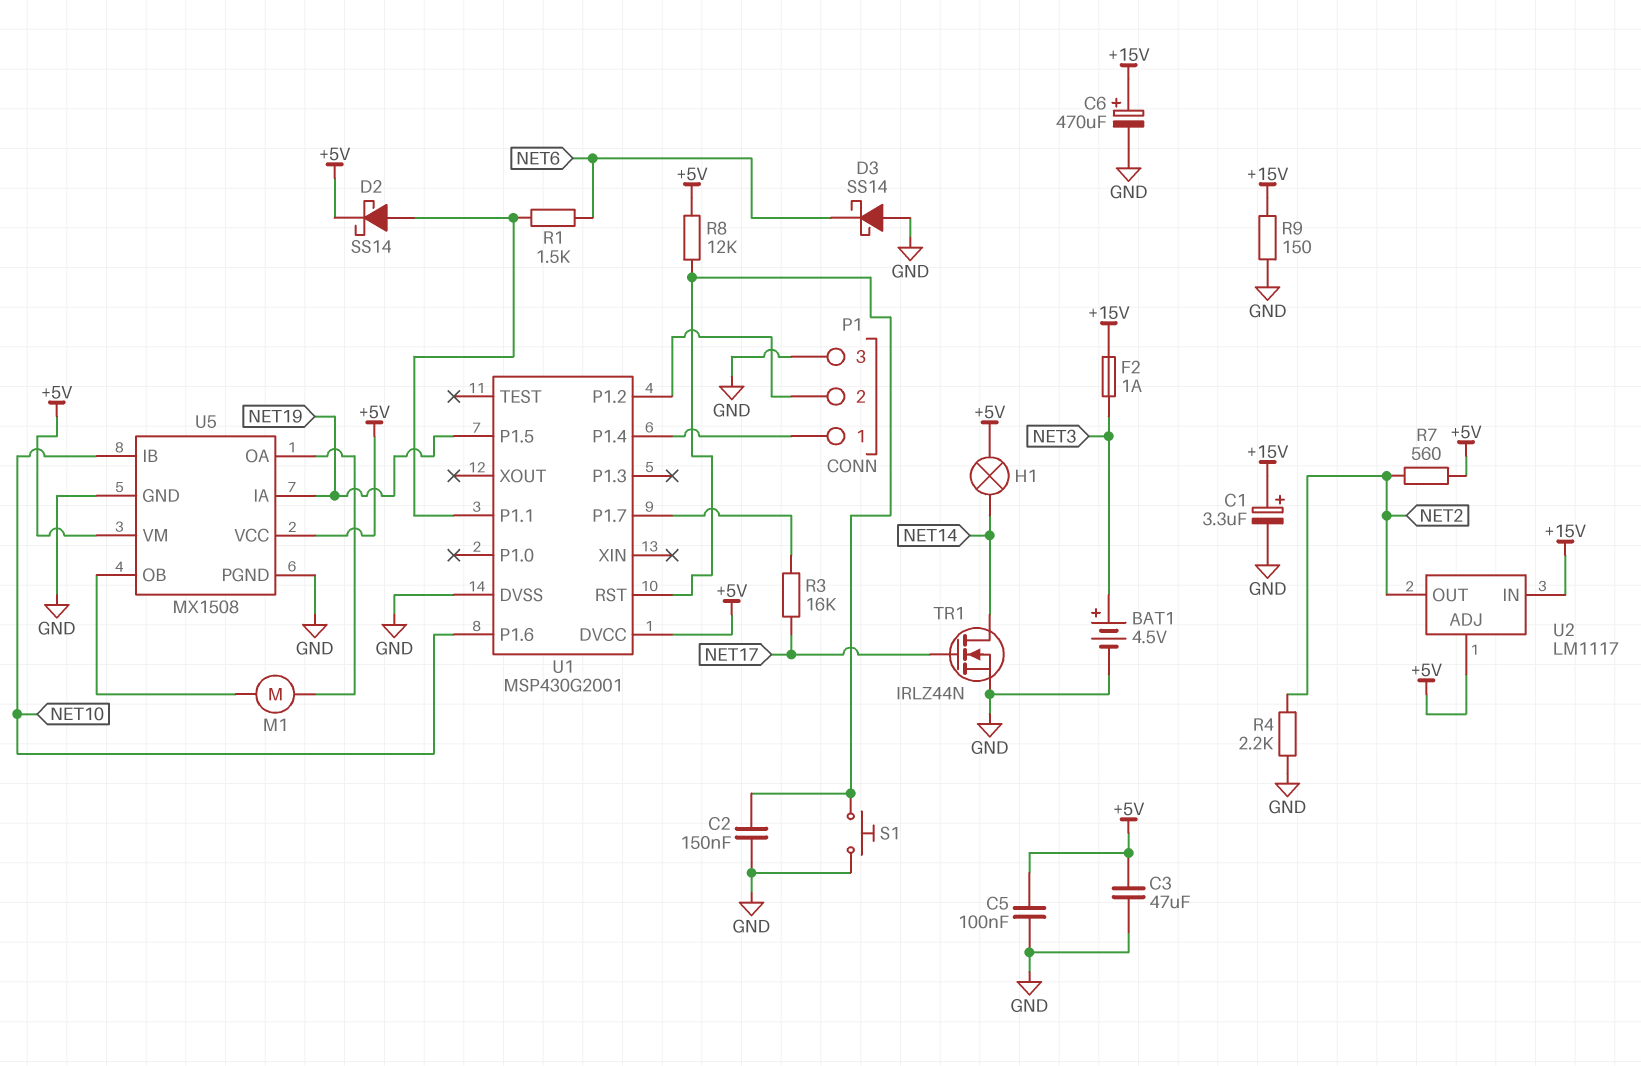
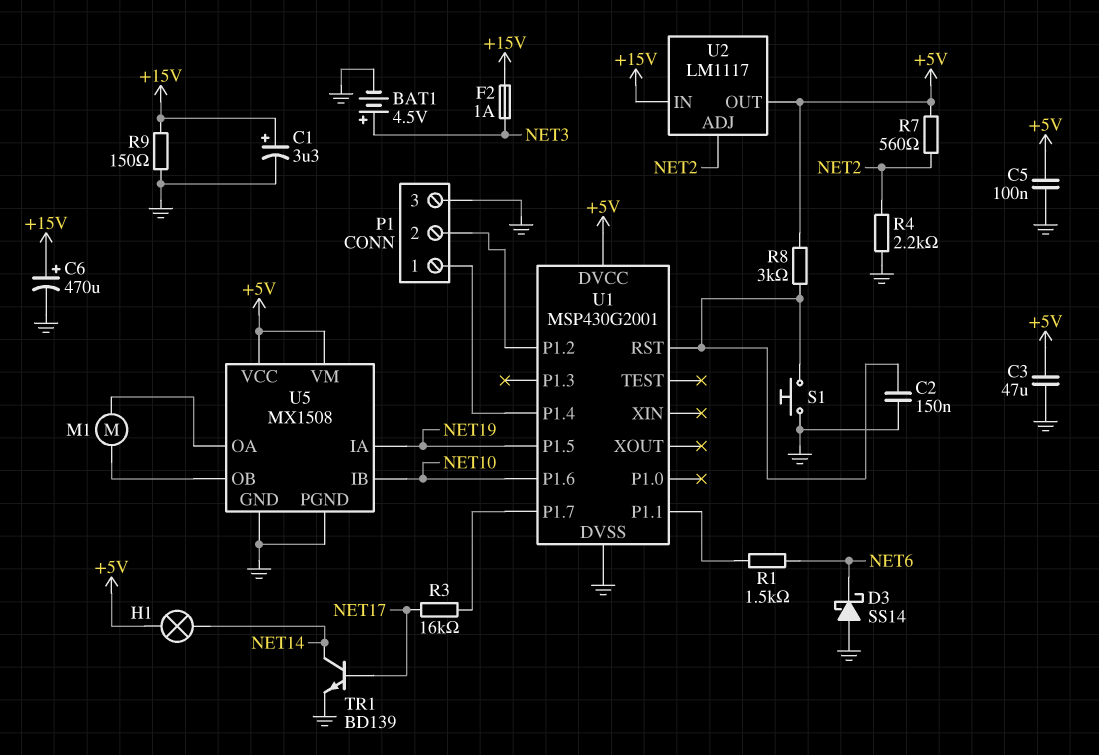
D2: schottky SS14 (A U1/P1.1, K +5V) -> none
R8: 12k (+5V, U1/RST) -> 3k (+5V, U1/RST)
TR1: NMOS IRLZ44N (G NET17, D NET14, S GND) -> NPN BD139 (B NET17, C NET14, E GND)
U2 pin ADJ: +5V -> NET2
U2 pin OUT: NET2 -> +5V

